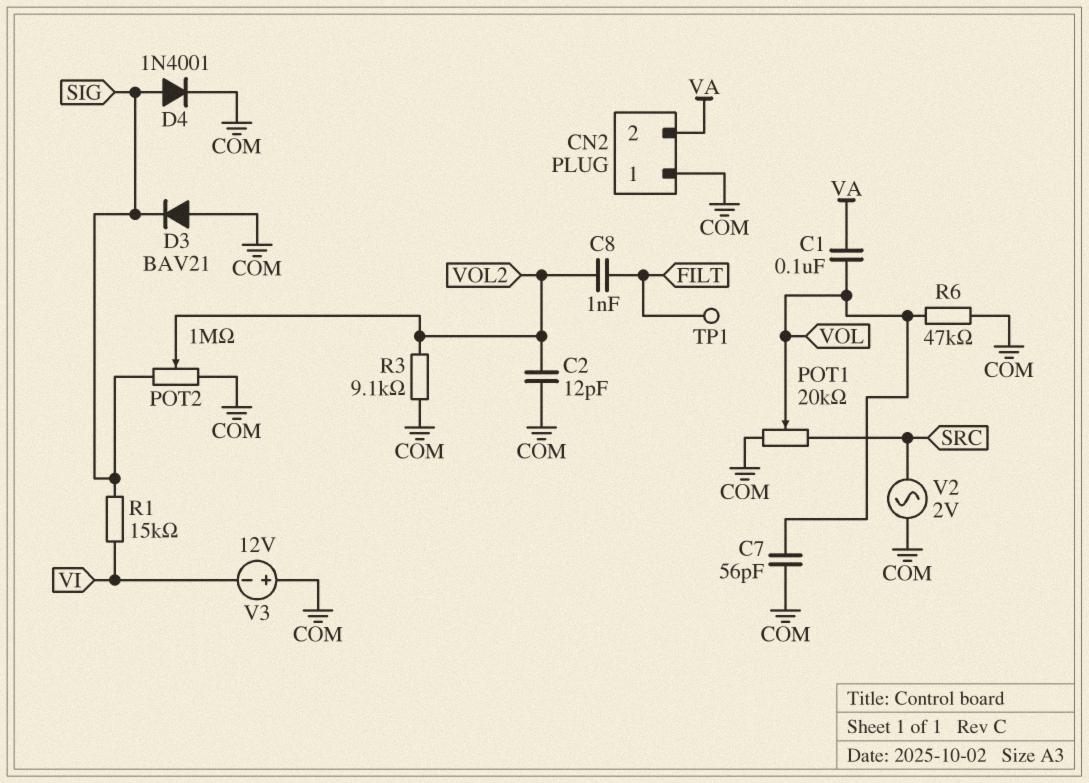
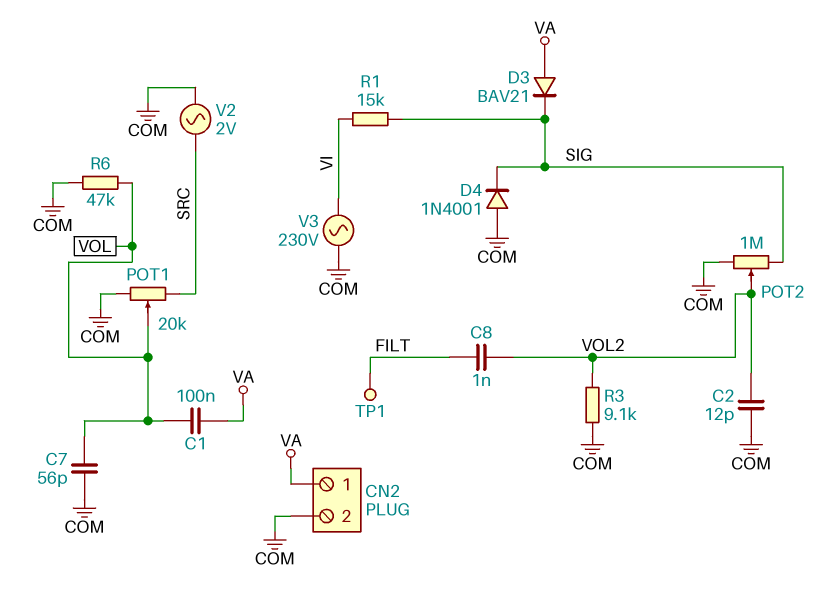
CN2 pin 1: COM -> VA
CN2 pin 2: VA -> COM
D3: diode BAV21 (A COM, K SIG) -> diode BAV21 (A VA, K SIG)
D4: diode 1N4001 (A SIG, K COM) -> diode 1N4001 (A COM, K SIG)
V3: 12V (plus COM, minus VI) -> AC 230V (COM, VI)

